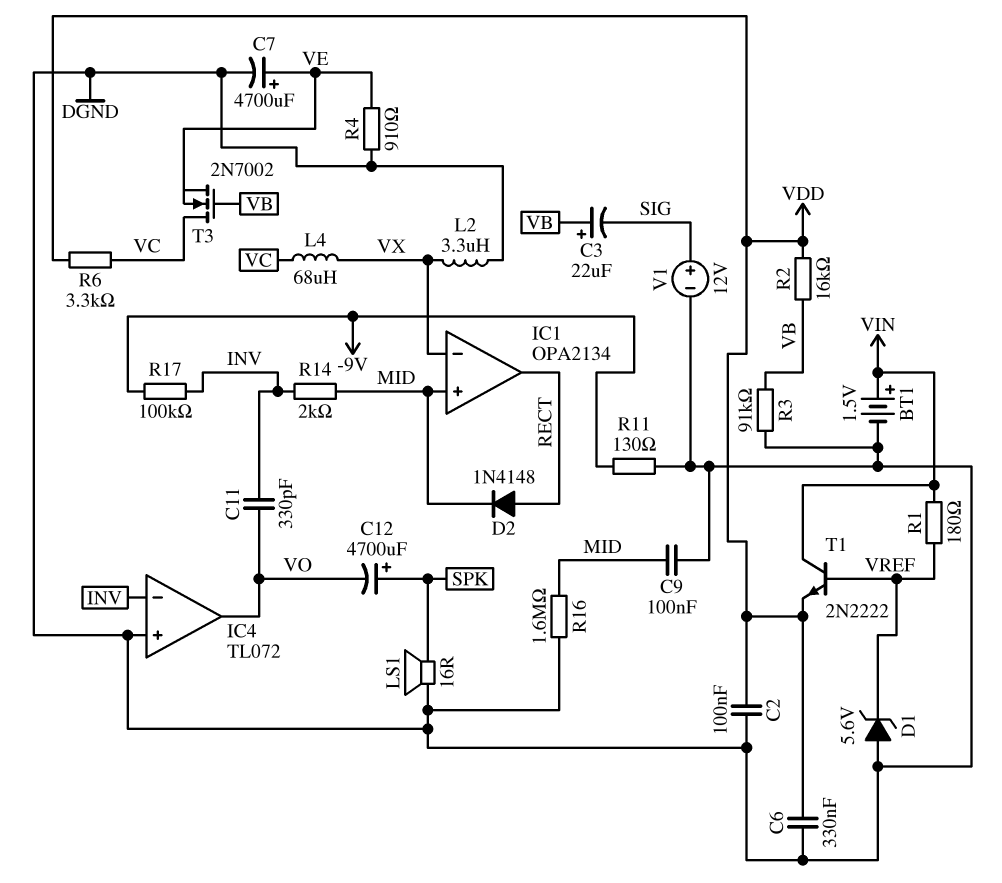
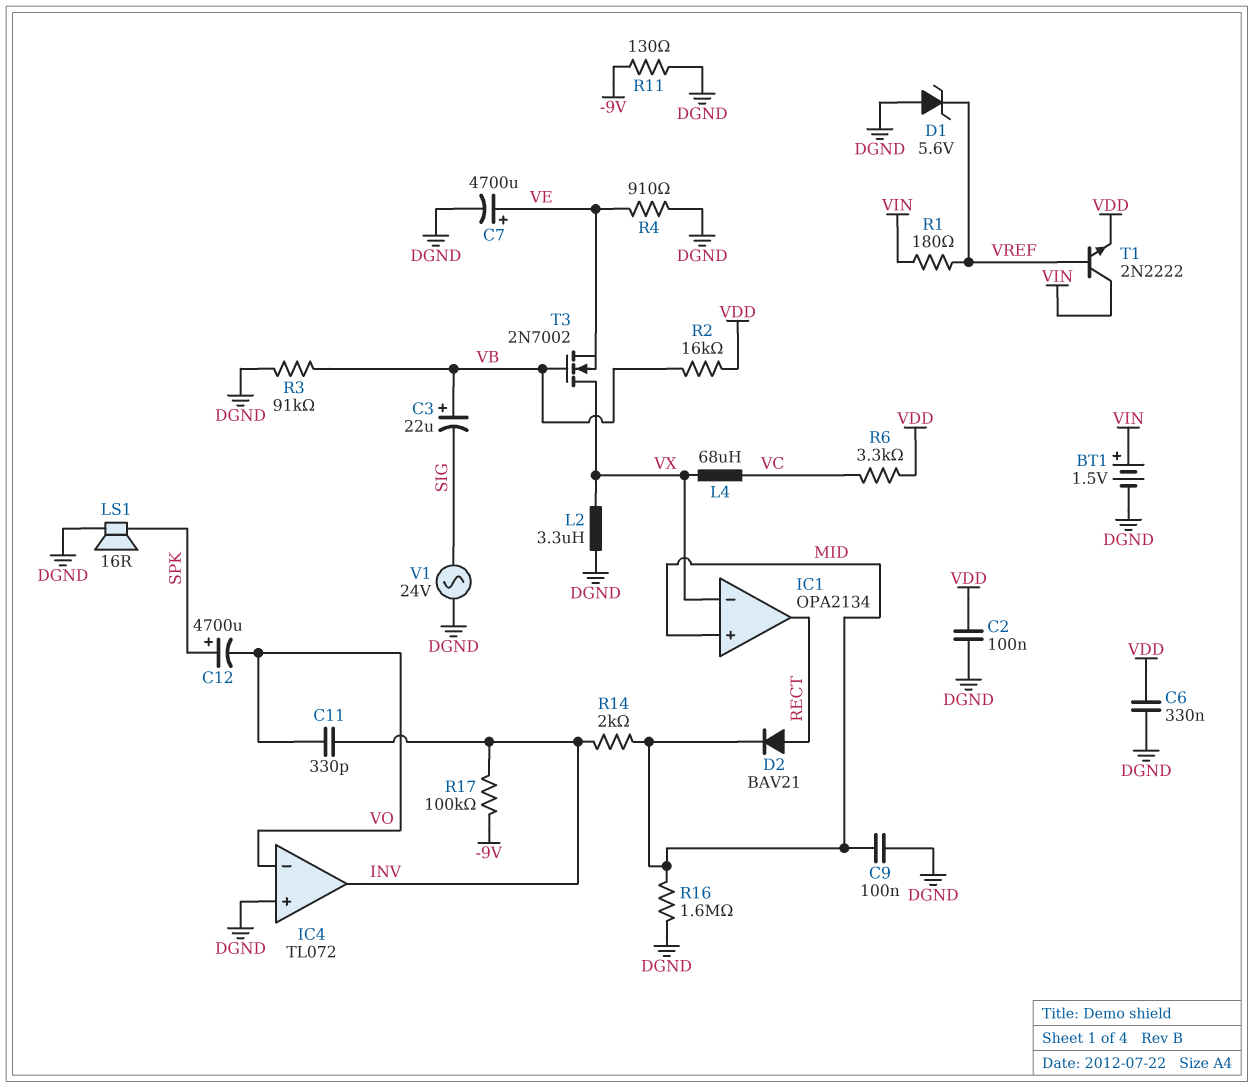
D2: diode 1N4148 (A RECT, K MID) -> diode BAV21 (A RECT, K MID)
IC4 pin in-: INV -> VO
IC4 pin out: VO -> INV
T3: NMOS 2N7002 (G VB, D VC, S VE) -> NMOS 2N7002 (G VB, D VX, S VE)
V1: 12V (plus SIG, minus DGND) -> AC 24V (DGND, SIG)

